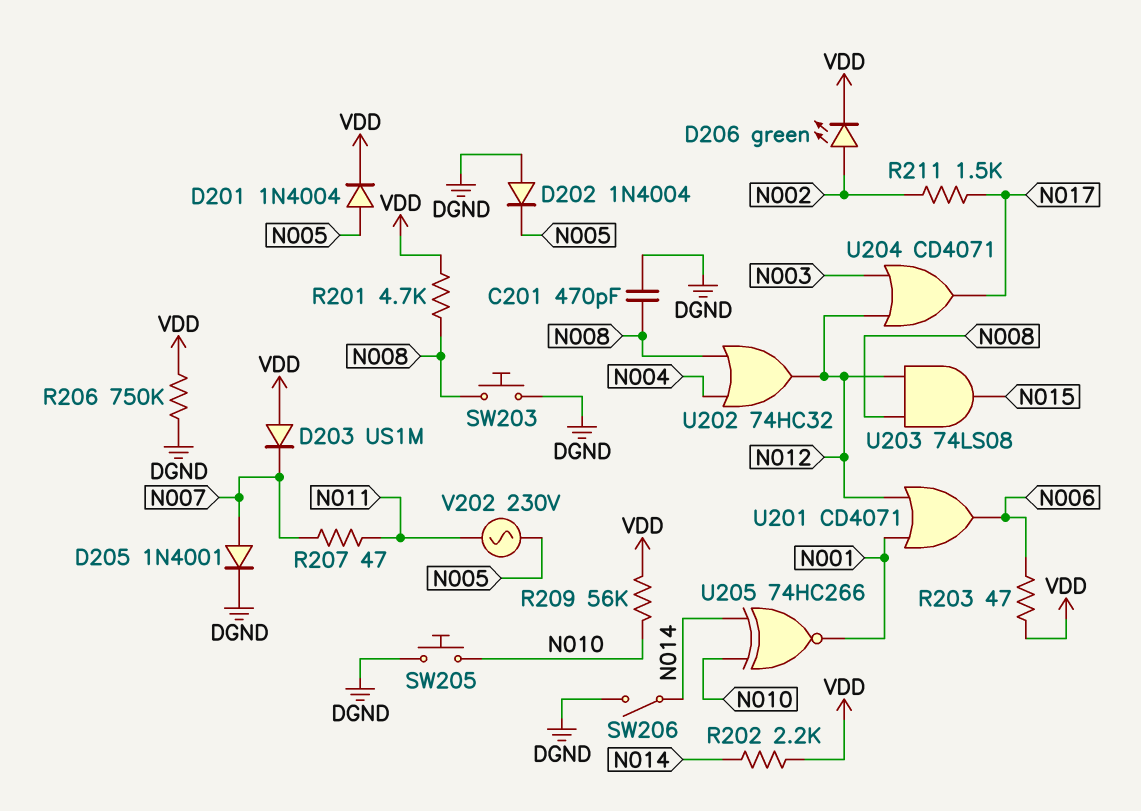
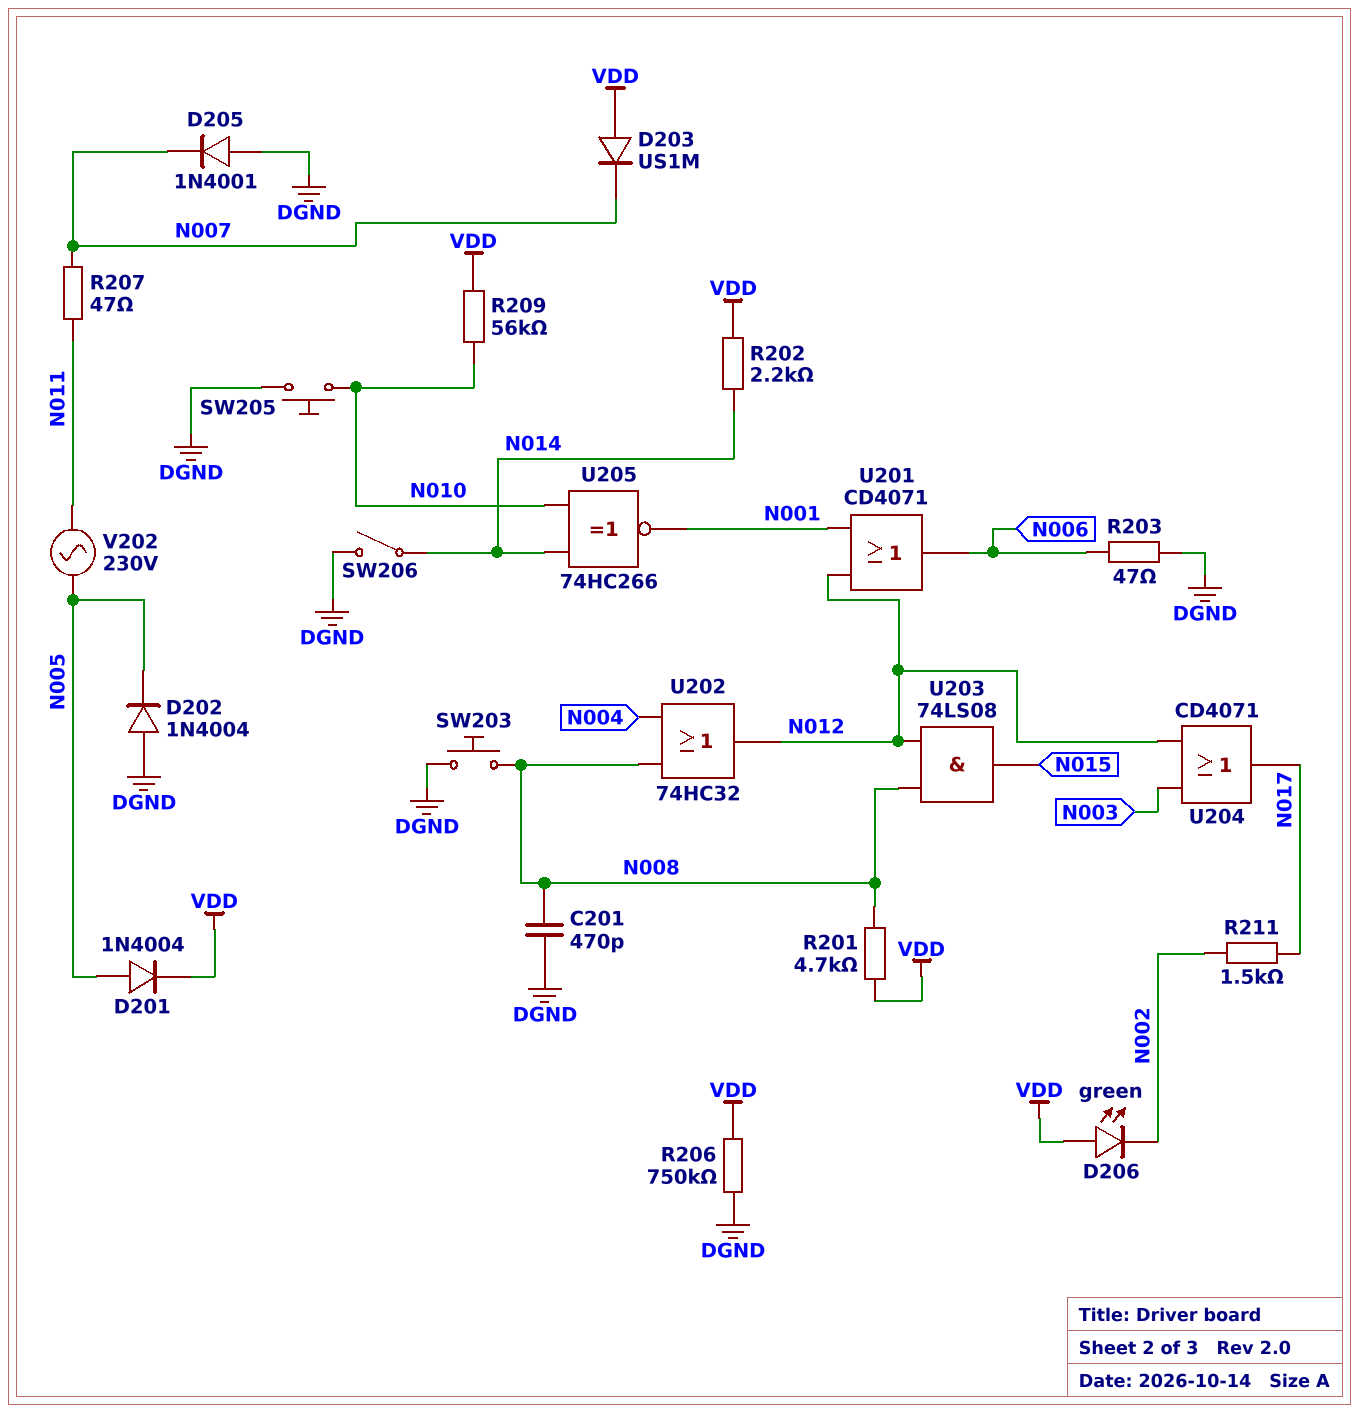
D205: diode 1N4001 (A N007, K DGND) -> diode 1N4001 (A DGND, K N007)
D206: LED green (A N002, K VDD) -> LED green (A VDD, K N002)
R203: 47 (N006, VDD) -> 47 (DGND, N006)

